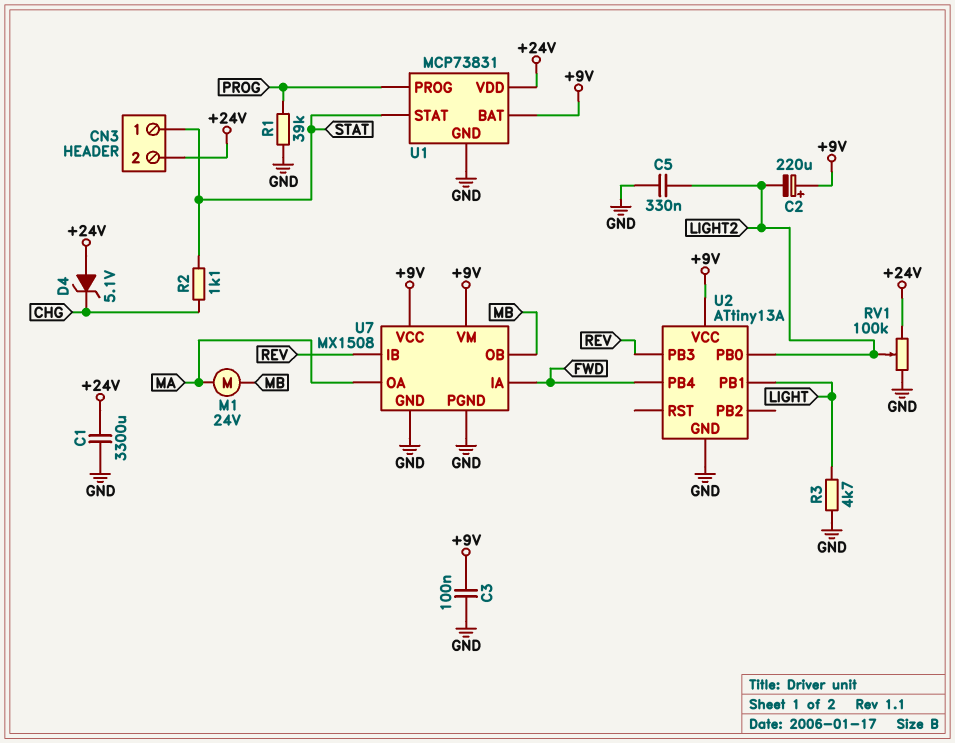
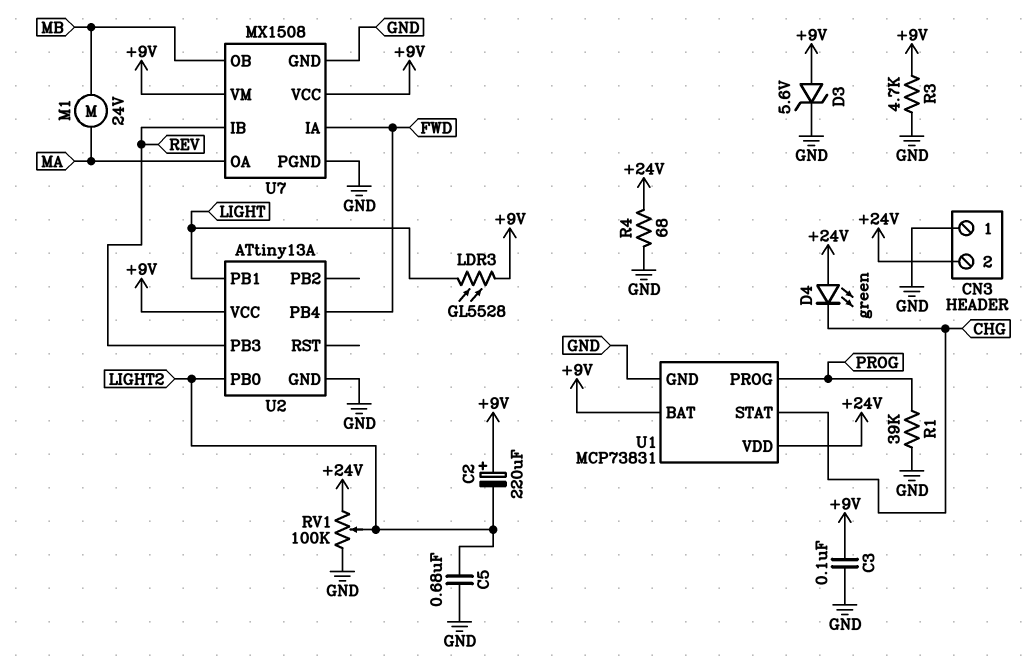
C1: 3300uF (+24V, GND) -> none
C5: 330nF (GND, LIGHT2) -> 680nF (GND, LIGHT2)
CN3 pin 1: STAT -> GND
D3: none -> zener 5.6V (A +9V, K GND)
D4: zener 5.1V (A +24V, K CHG) -> LED green (A +24V, K CHG)
LDR3: none -> GL5528 (+9V, LIGHT)
R2: 1.1k (CHG, STAT) -> none
R3: 4.7k (GND, LIGHT) -> 4.7k (+9V, GND)
R4: none -> 68 (+24V, GND)
U1 pin STAT: STAT -> CHG

